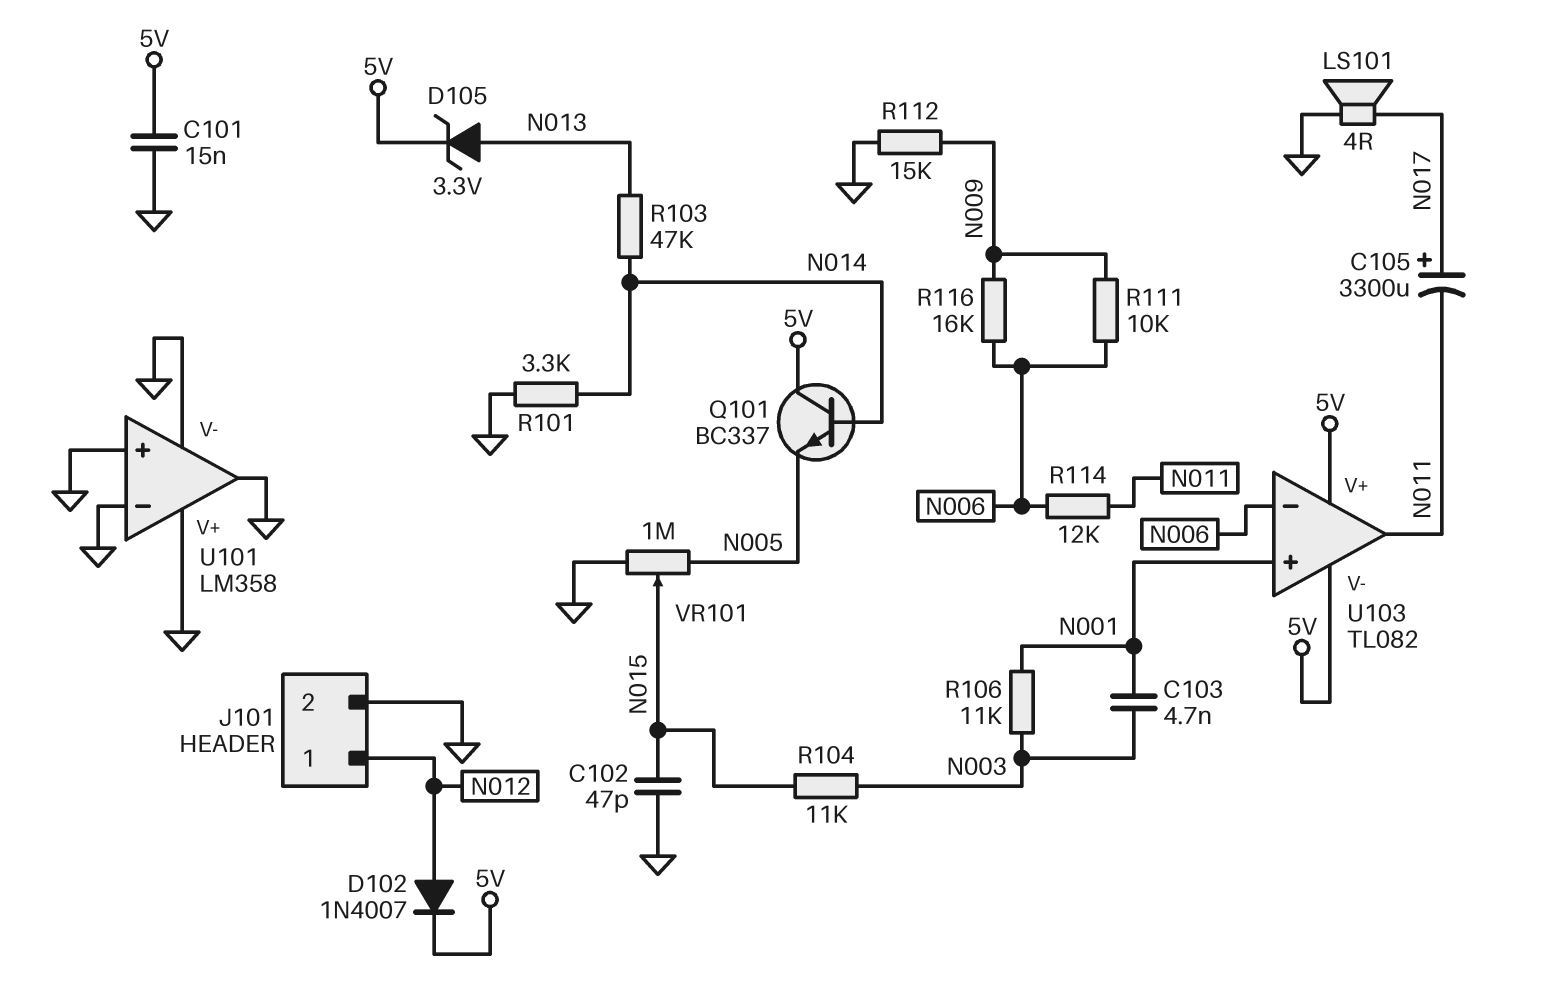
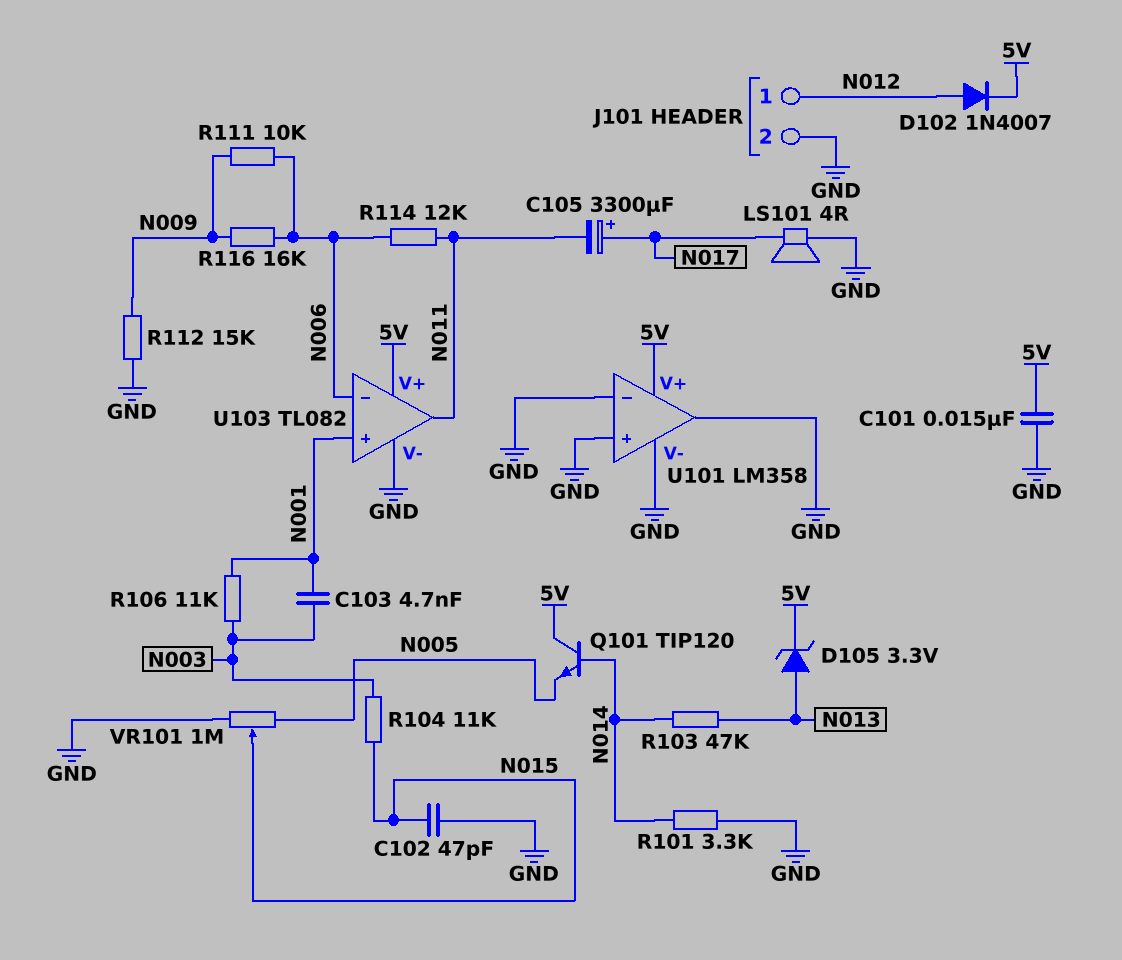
Q101: NPN BC337 (B N014, C 5V, E N005) -> NPN TIP120 (B N014, C 5V, E N005)
U101 pin V+: GND -> 5V
U103 pin V-: 5V -> GND

